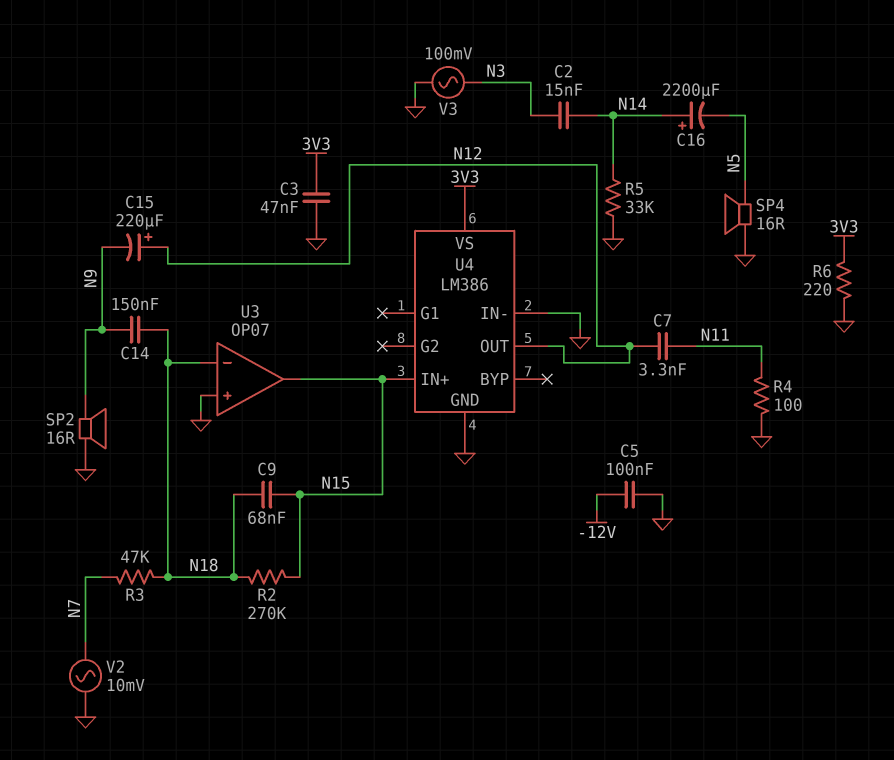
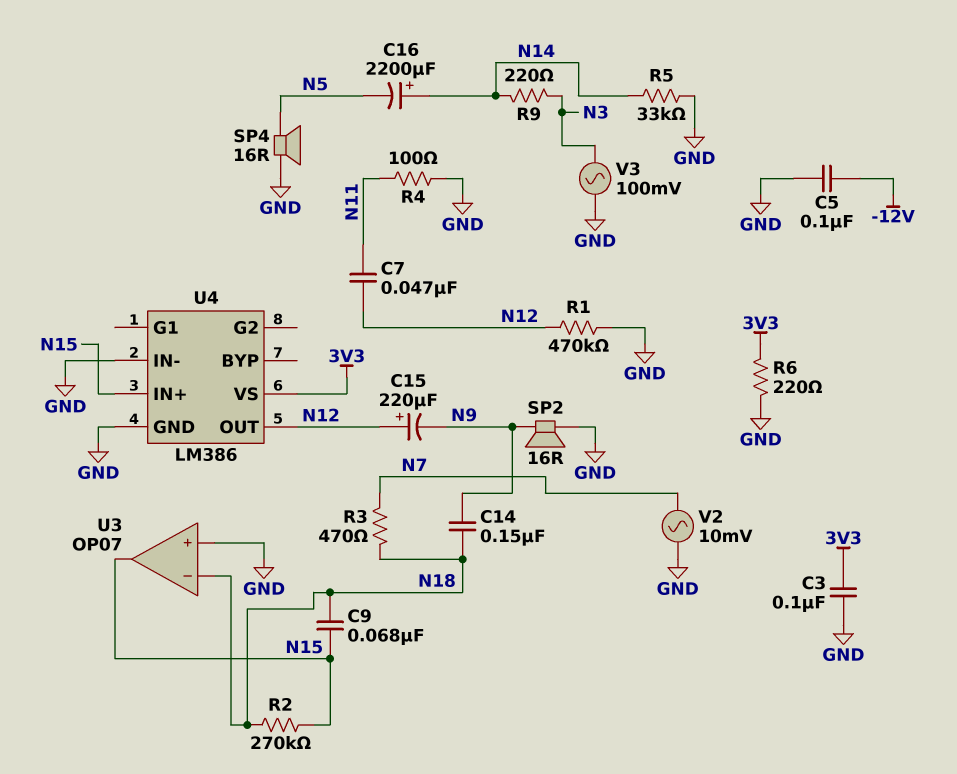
C2: 15nF (N3, N14) -> none
C3: 47nF (3V3, GND) -> 100nF (3V3, GND)
C7: 3.3nF (N11, N12) -> 47nF (N11, N12)
R1: none -> 470k (GND, N12)
R3: 47k (N7, N18) -> 470 (N7, N18)
R9: none -> 220 (N3, N14)

